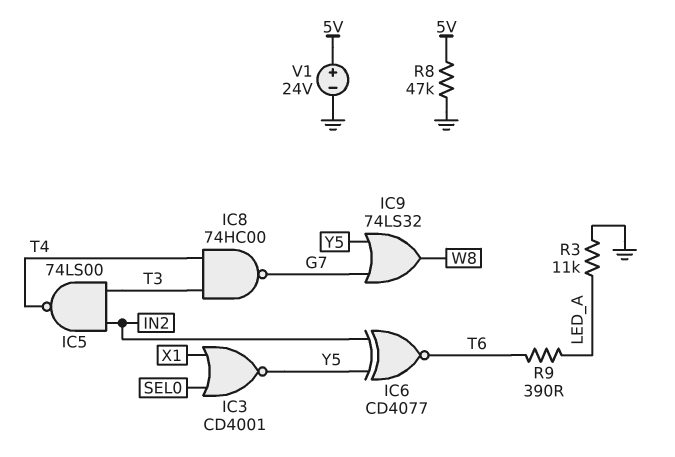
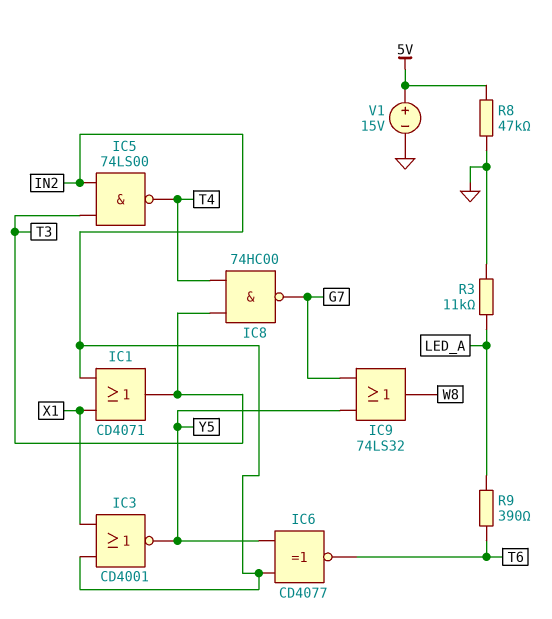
IC1: none -> OR CD4071 (in IN2, in X1, out T3)
IC3: NOR CD4001 (in SEL0, in X1, out Y5) -> NOR CD4001 (in IN2, in X1, out Y5)
V1: 24V (plus 5V, minus GND) -> 15V (plus 5V, minus GND)

